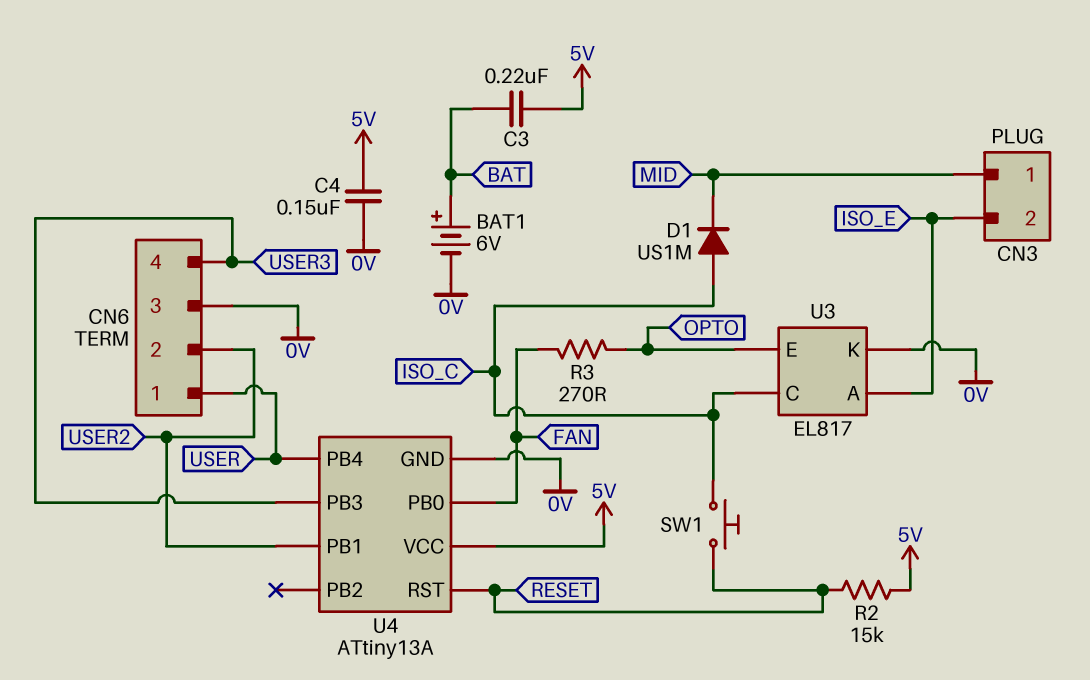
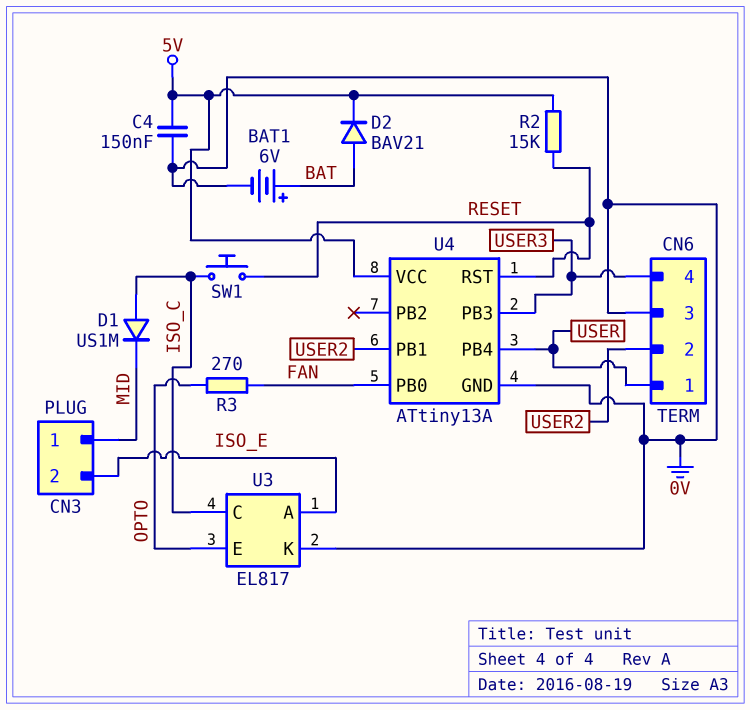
C3: 220nF (5V, BAT) -> none
D2: none -> diode BAV21 (A BAT, K 5V)

